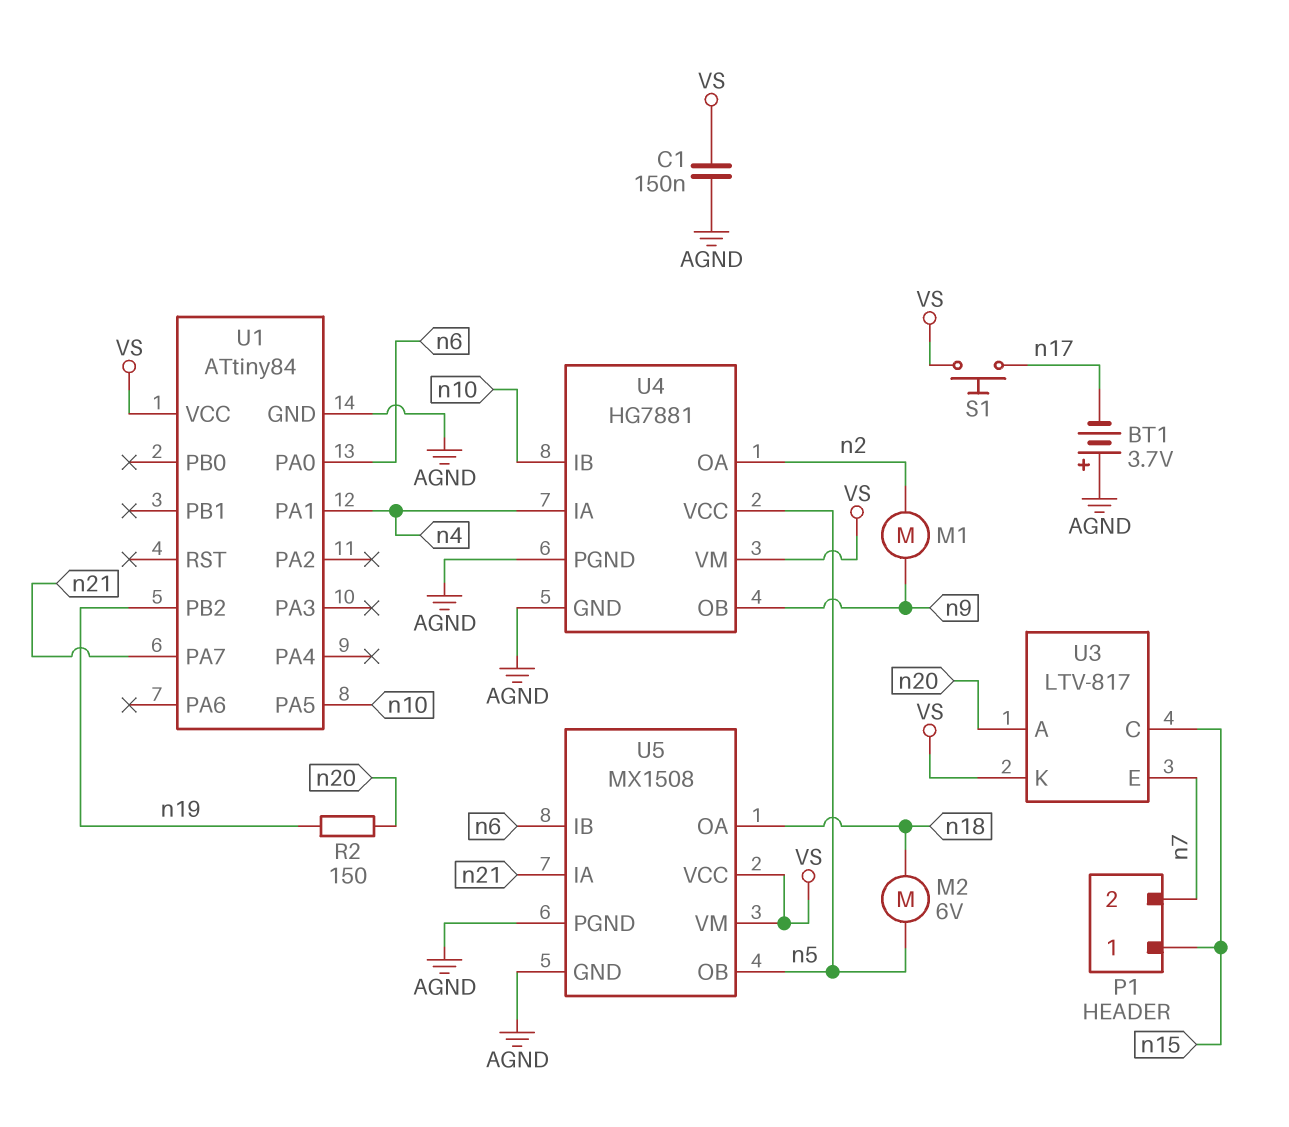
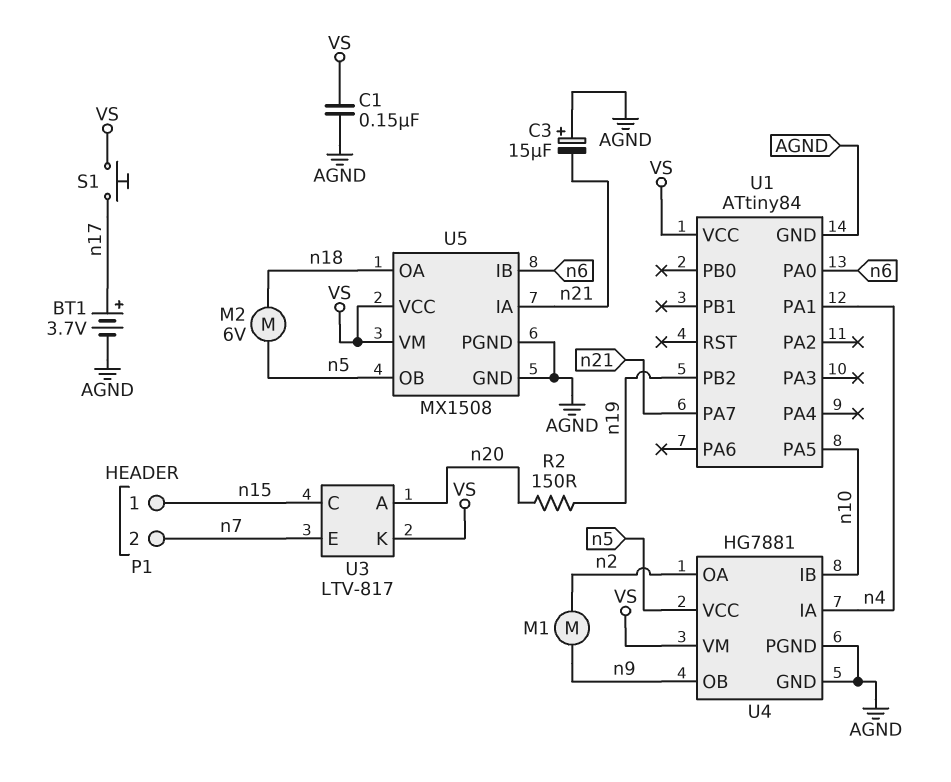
BT1: 3.7V (plus AGND, minus n17) -> 3.7V (plus n17, minus AGND)
C3: none -> 15uF (plus AGND, minus n21)

